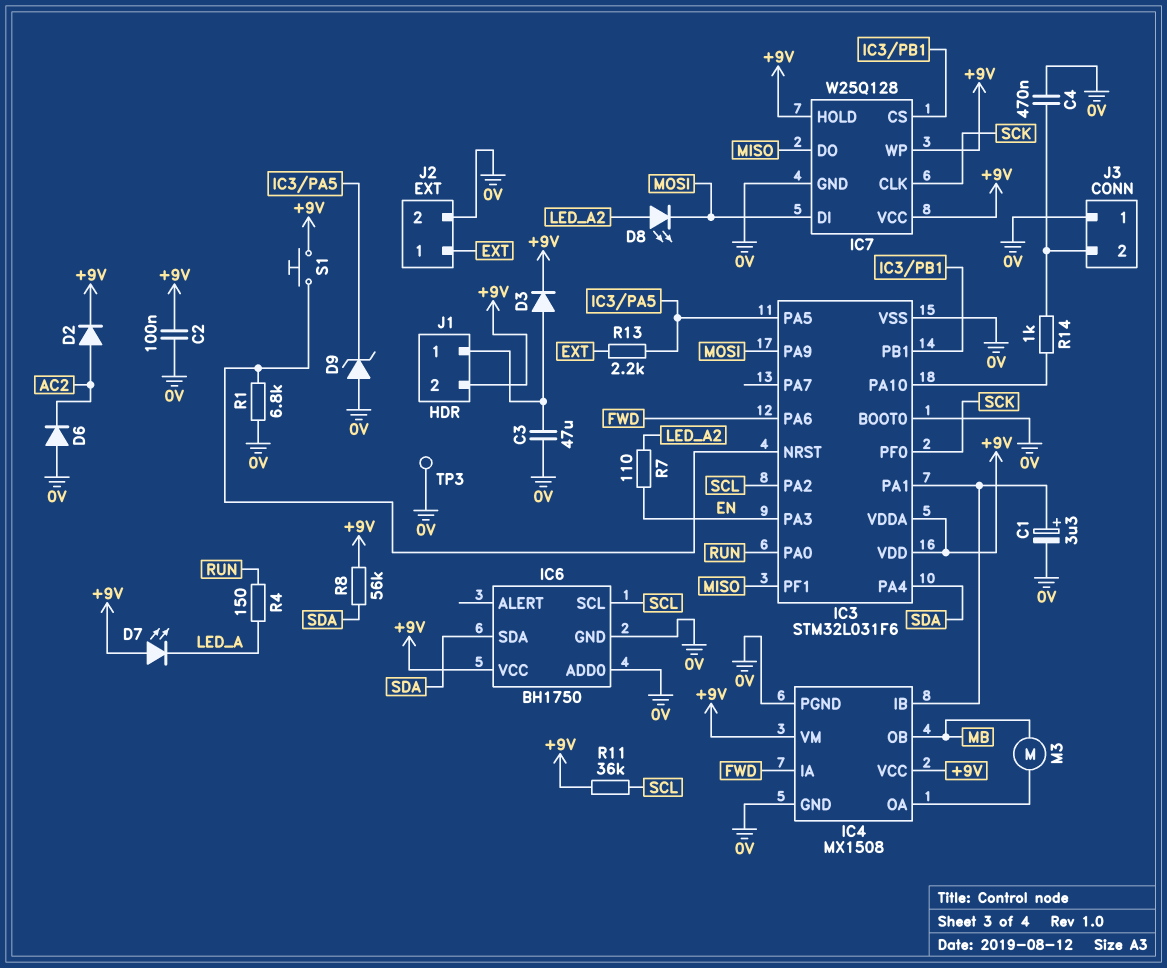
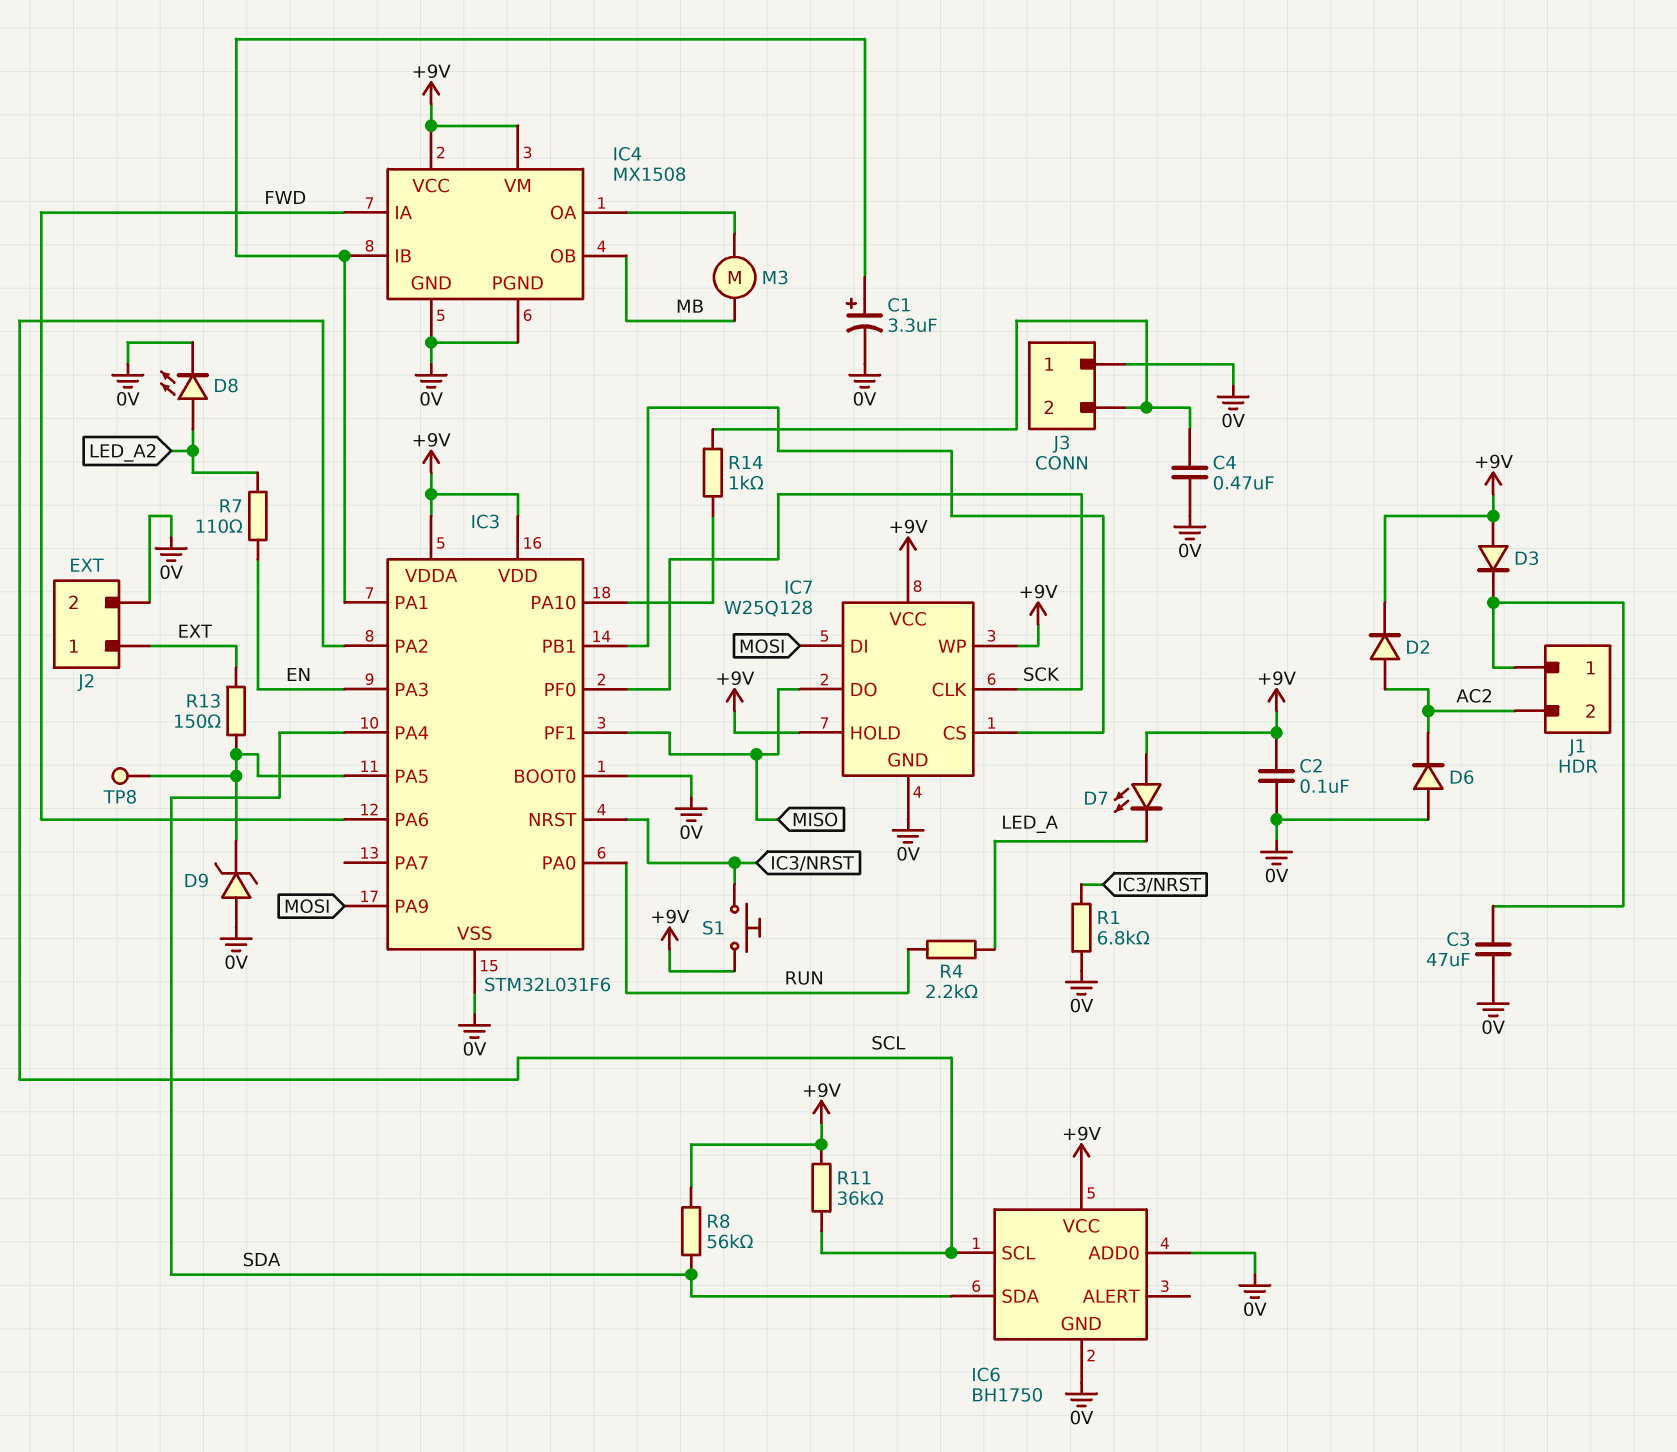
D3: diode (A J1/1, K +9V) -> diode (A +9V, K J1/1)
D8: LED (A LED_A2, K MOSI) -> LED (A LED_A2, K 0V)
J1 pin 2: +9V -> AC2
R4: 150 (LED_A, RUN) -> 2.2k (LED_A, RUN)
R13: 2.2k (EXT, IC3/PA5) -> 150 (EXT, IC3/PA5)
TP3: test point (0V) -> none
TP8: none -> test point (IC3/PA5)

